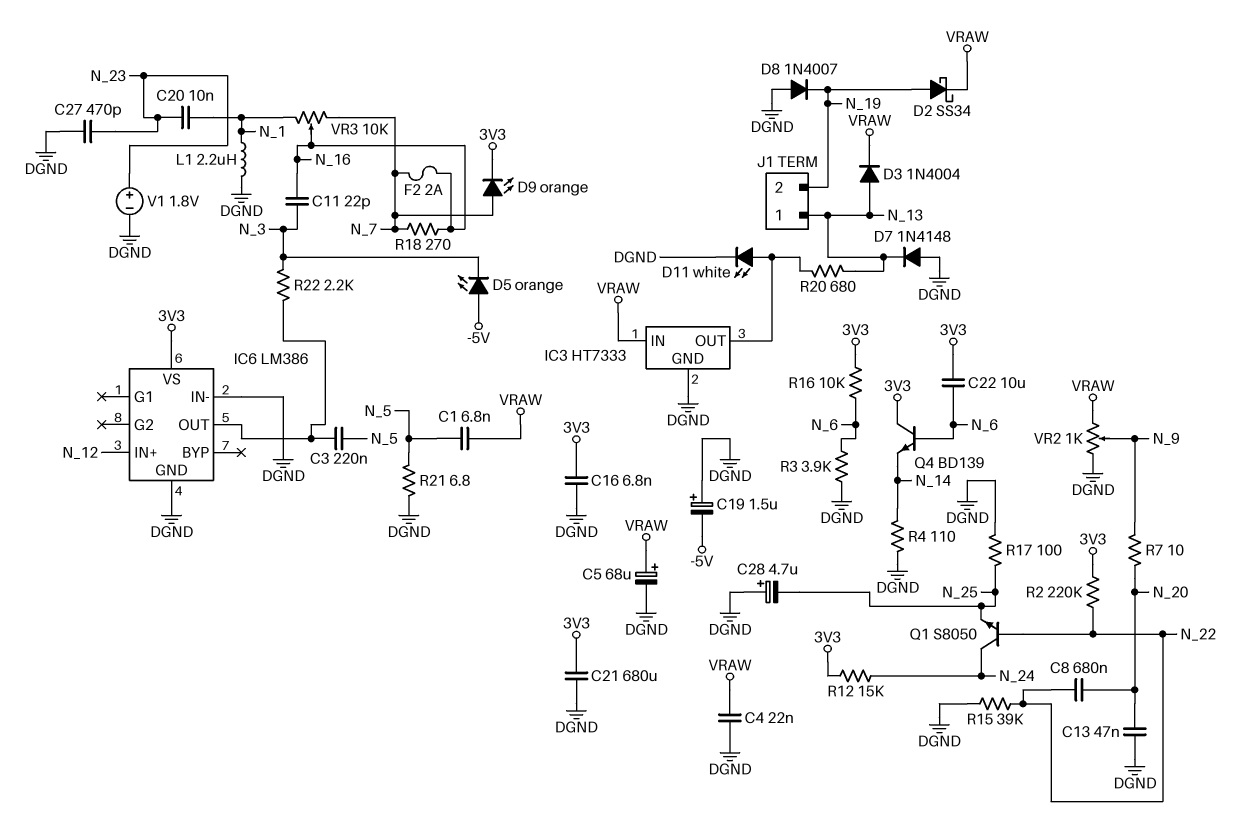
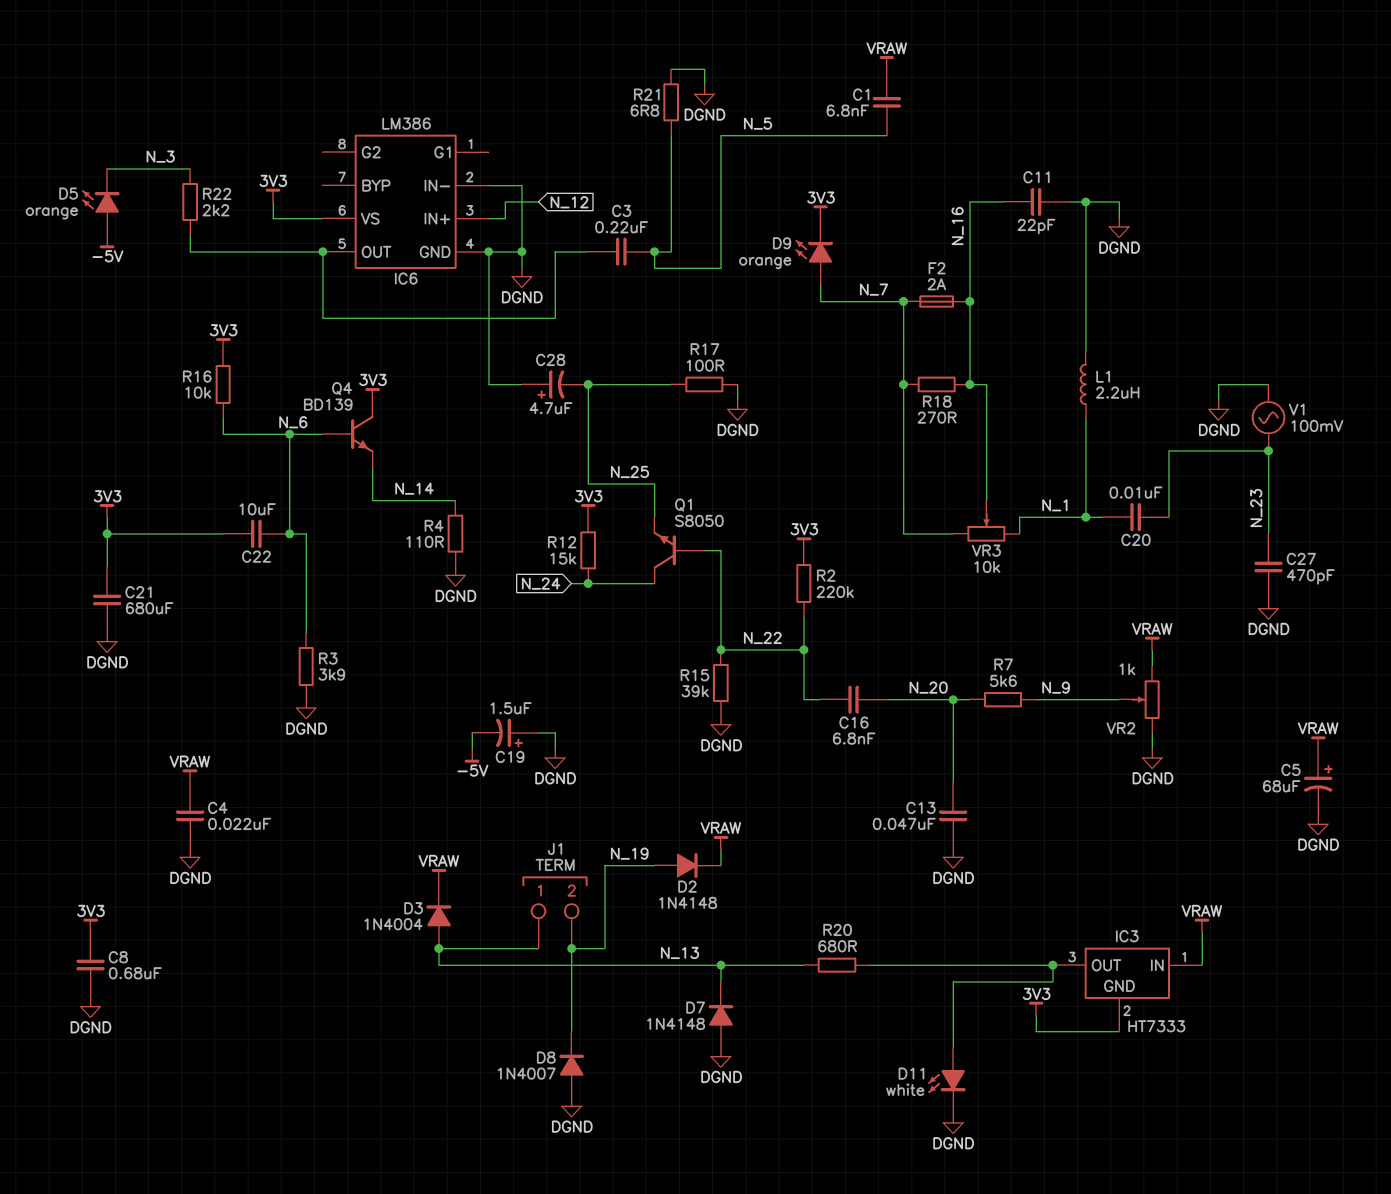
C8: 680nF (N_20, N_22) -> 680nF (3V3, DGND)
C11: 22pF (N_3, N_16) -> 22pF (DGND, N_16)
C16: 6.8nF (3V3, DGND) -> 6.8nF (N_20, N_22)
D2: schottky SS34 (A N_19, K VRAW) -> diode 1N4148 (A N_19, K VRAW)
IC3 pin GND: DGND -> 3V3
R7: 10 (N_9, N_20) -> 5.6k (N_9, N_20)
V1: 1.8V (plus N_23, minus DGND) -> AC 100mV (DGND, N_23)

